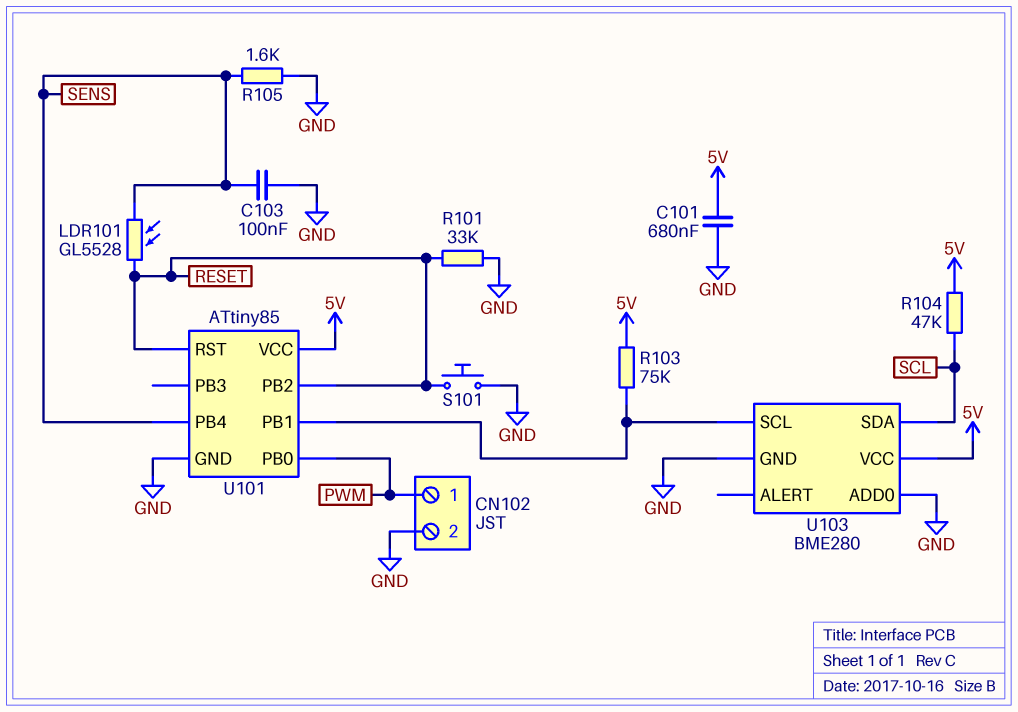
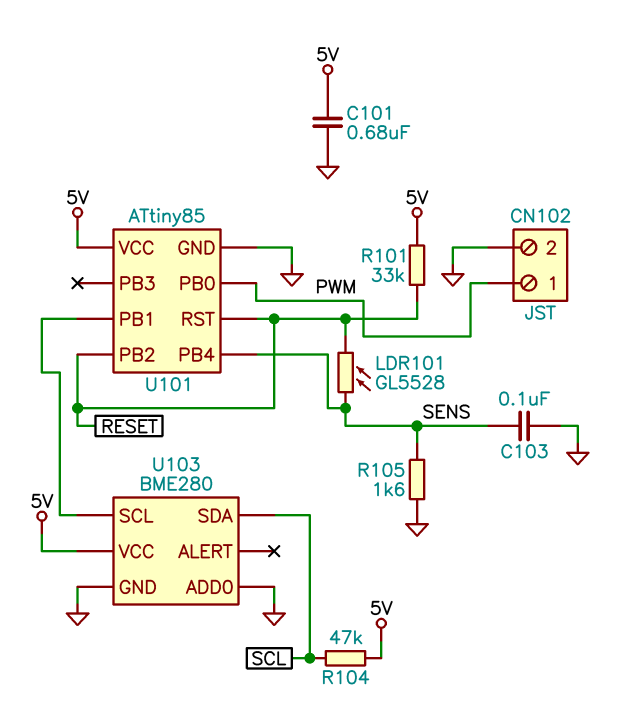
R101: 33k (GND, RESET) -> 33k (5V, RESET)
R103: 75k (5V, U101/PB1) -> none
S101: button (GND, RESET) -> none

